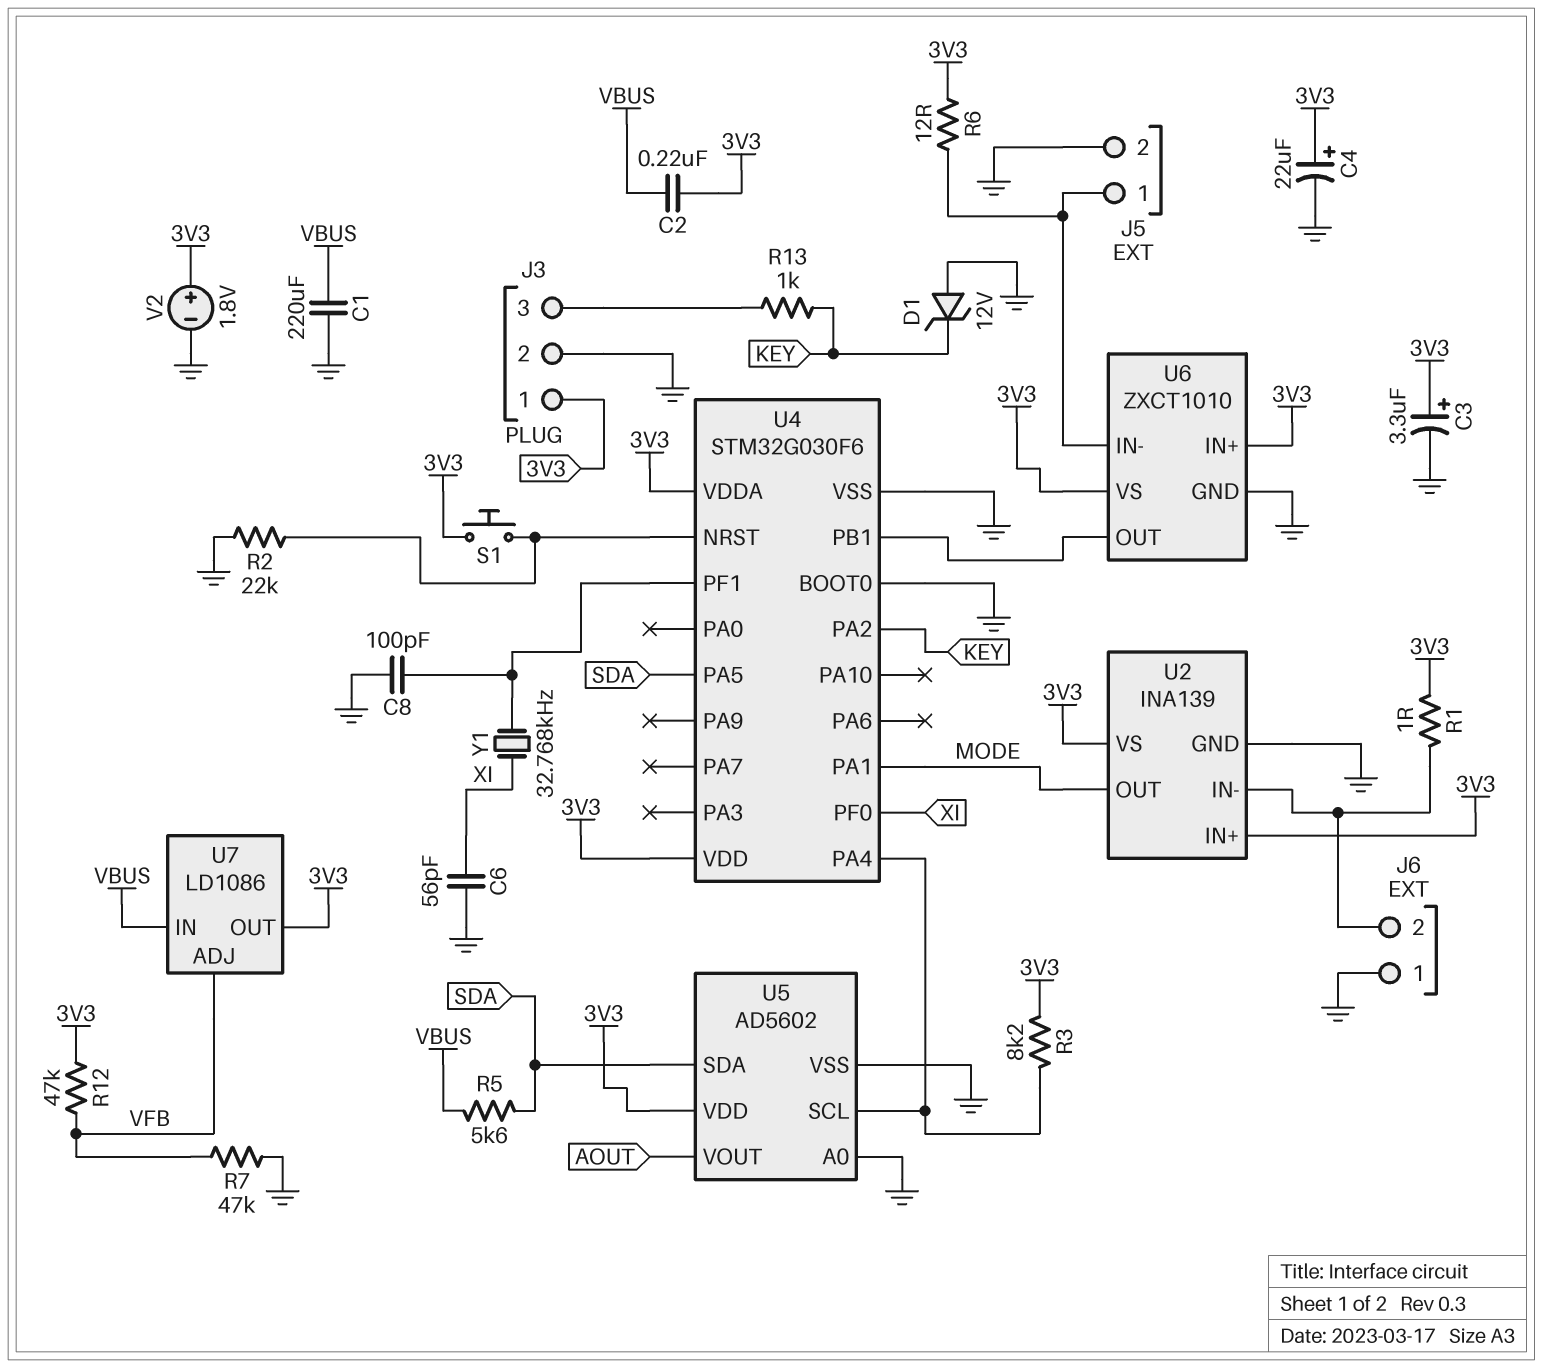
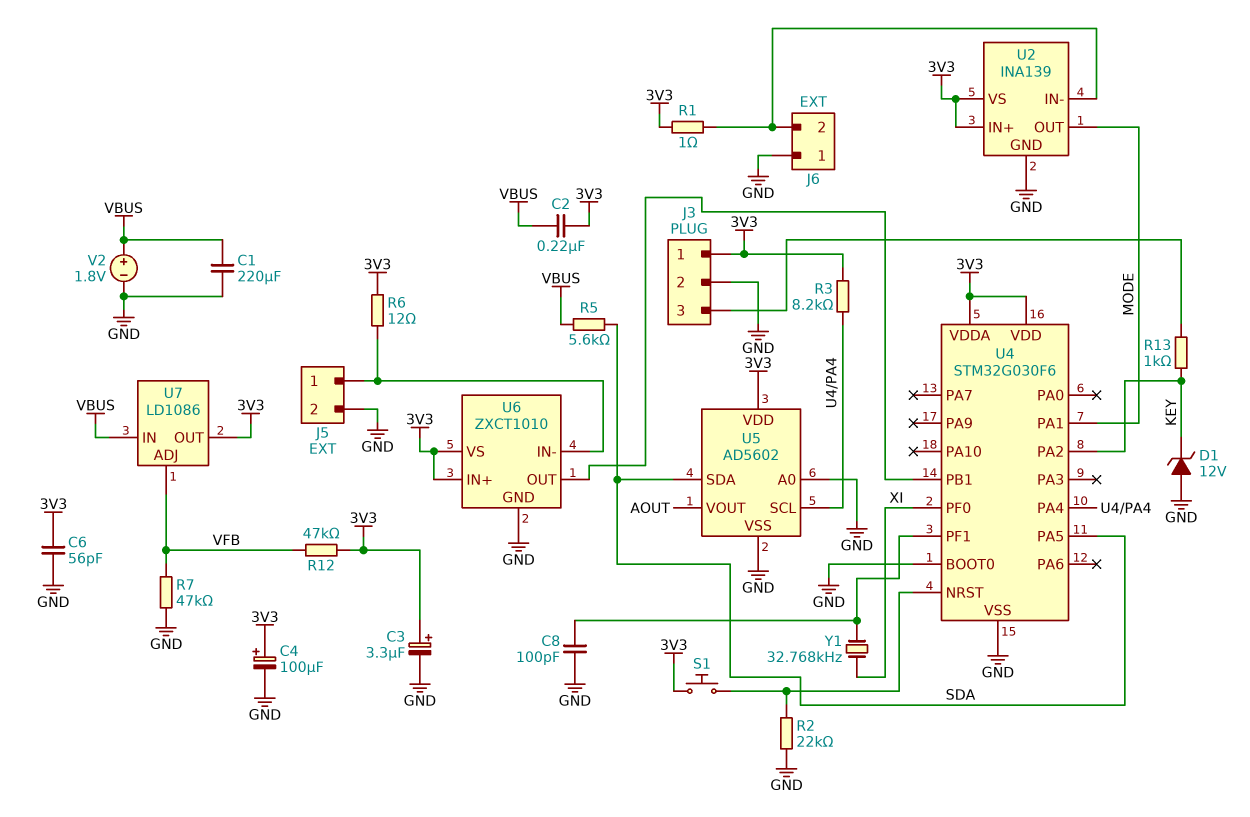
C4: 22uF (plus 3V3, minus GND) -> 100uF (plus 3V3, minus GND)
C6: 56pF (GND, XI) -> 56pF (3V3, GND)
V2: 1.8V (plus 3V3, minus GND) -> 1.8V (plus VBUS, minus GND)

